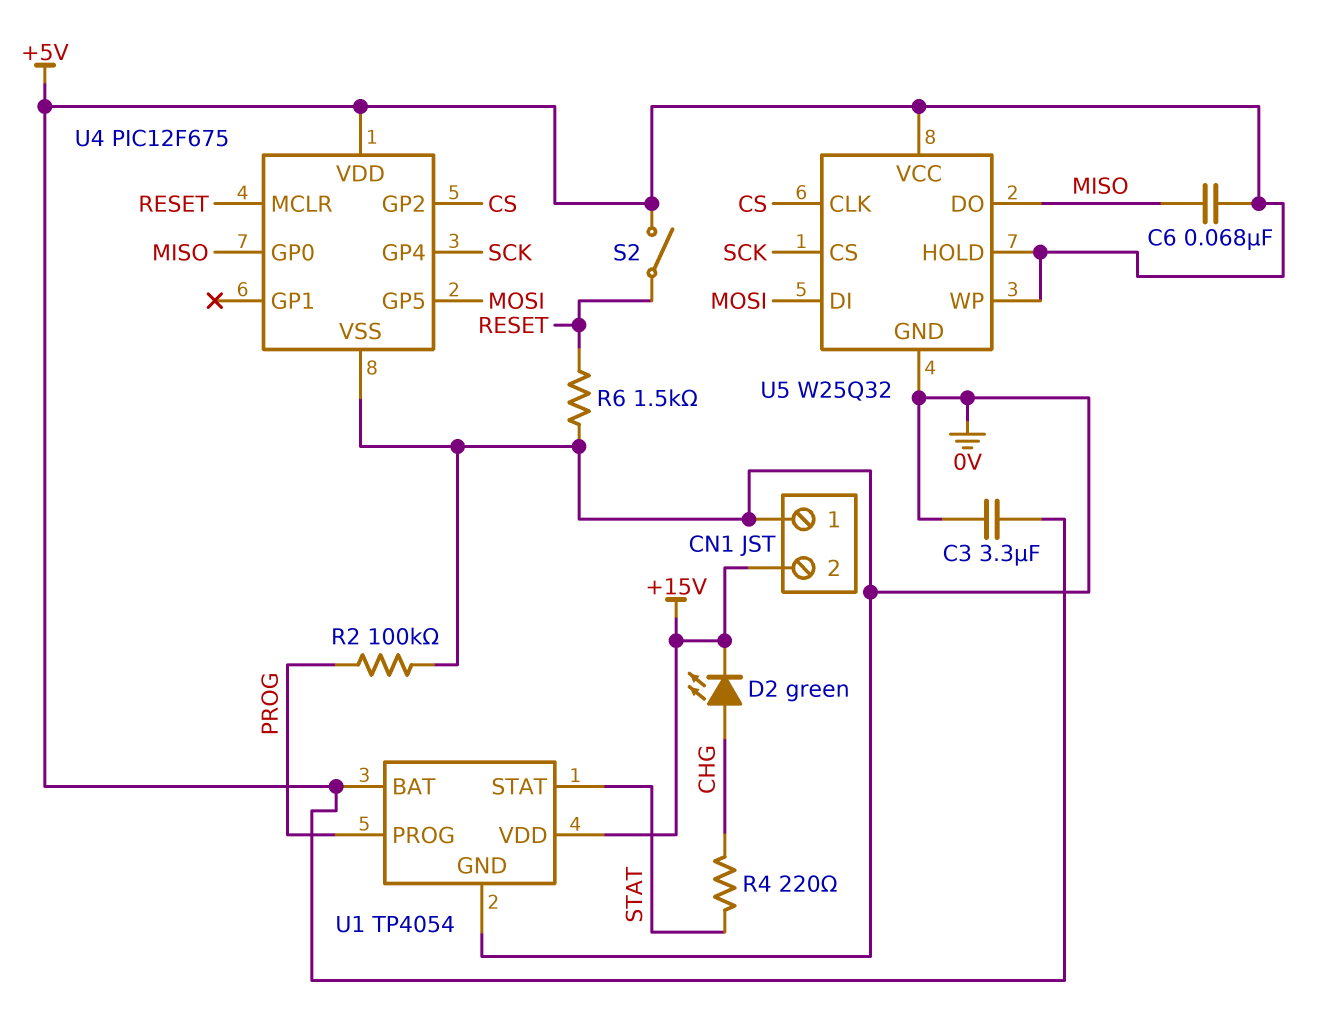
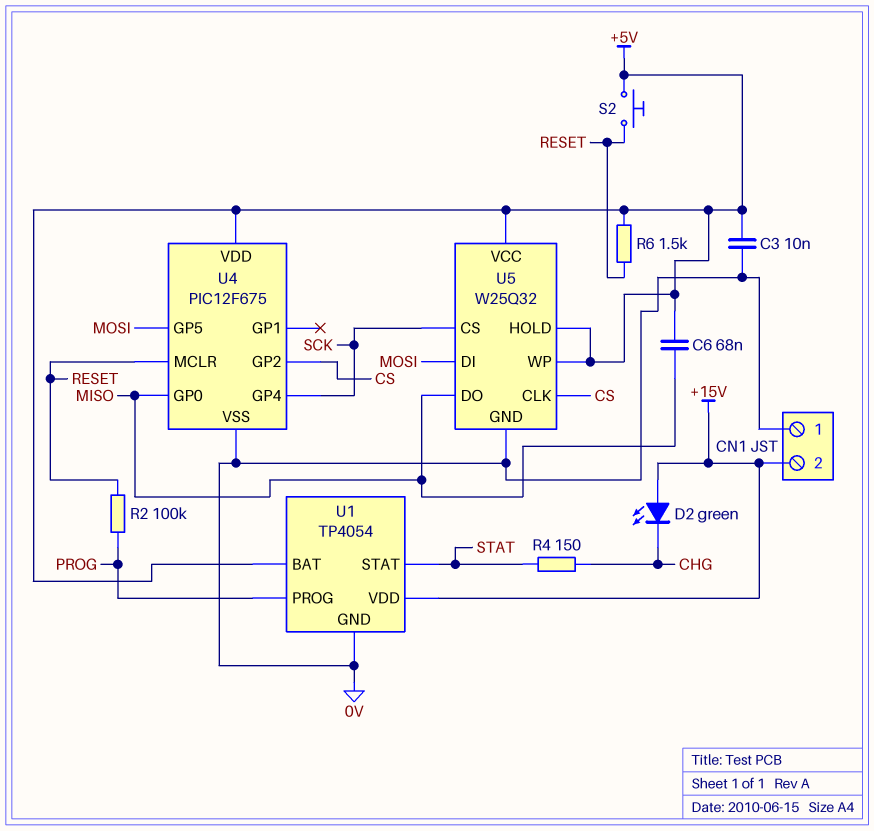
C3: 3.3uF (+5V, 0V) -> 10nF (+5V, 0V)
D2: LED green (A CHG, K +15V) -> LED green (A +15V, K CHG)
R2: 100k (0V, PROG) -> 100k (PROG, RESET)
R4: 220 (CHG, STAT) -> 150 (CHG, STAT)
R6: 1.5k (0V, RESET) -> 1.5k (+5V, RESET)
S2: switch (+5V, RESET) -> button (+5V, RESET)

